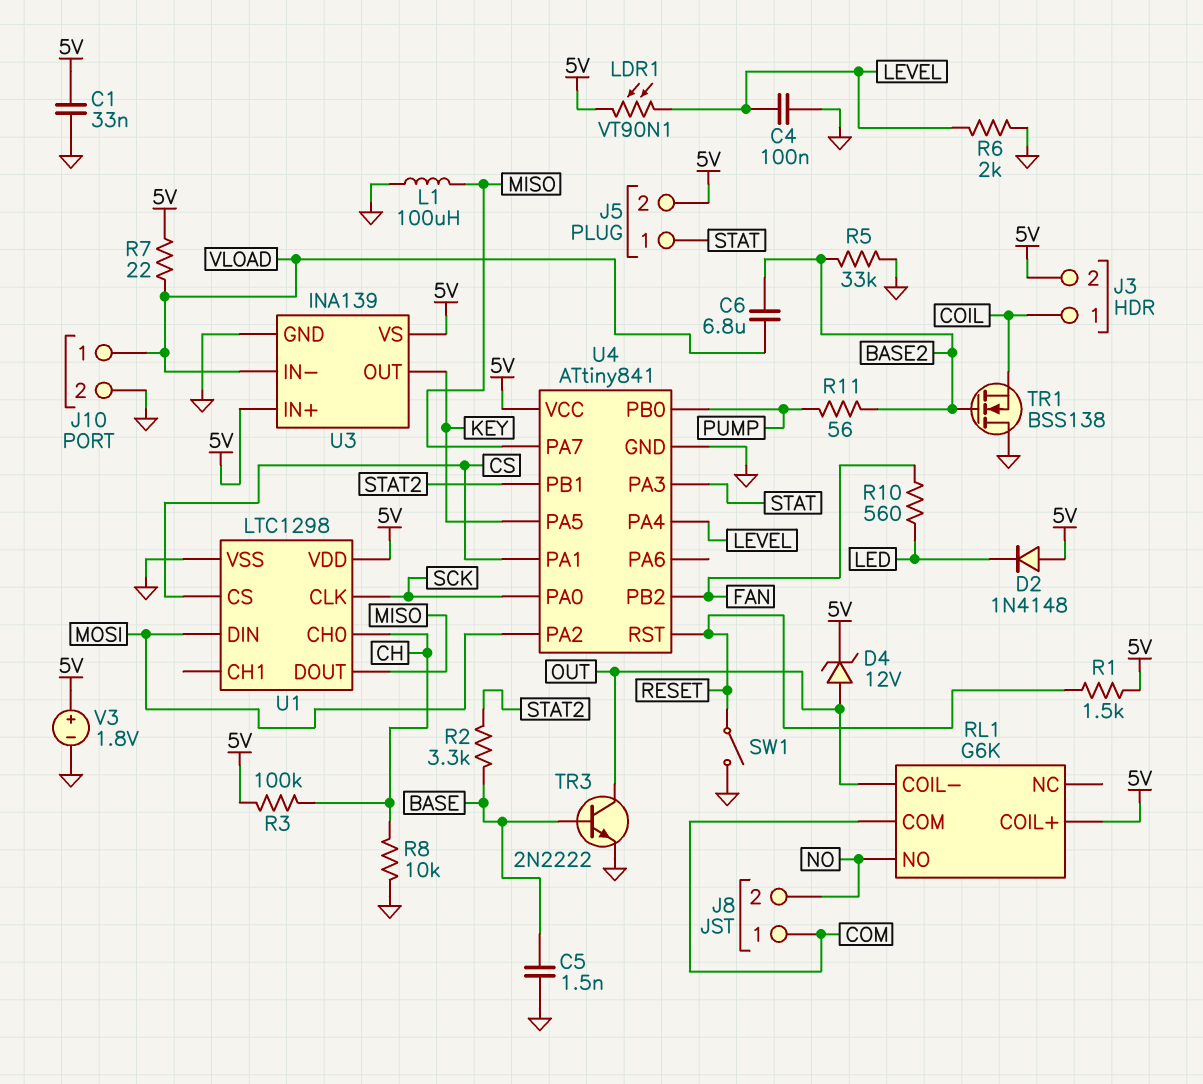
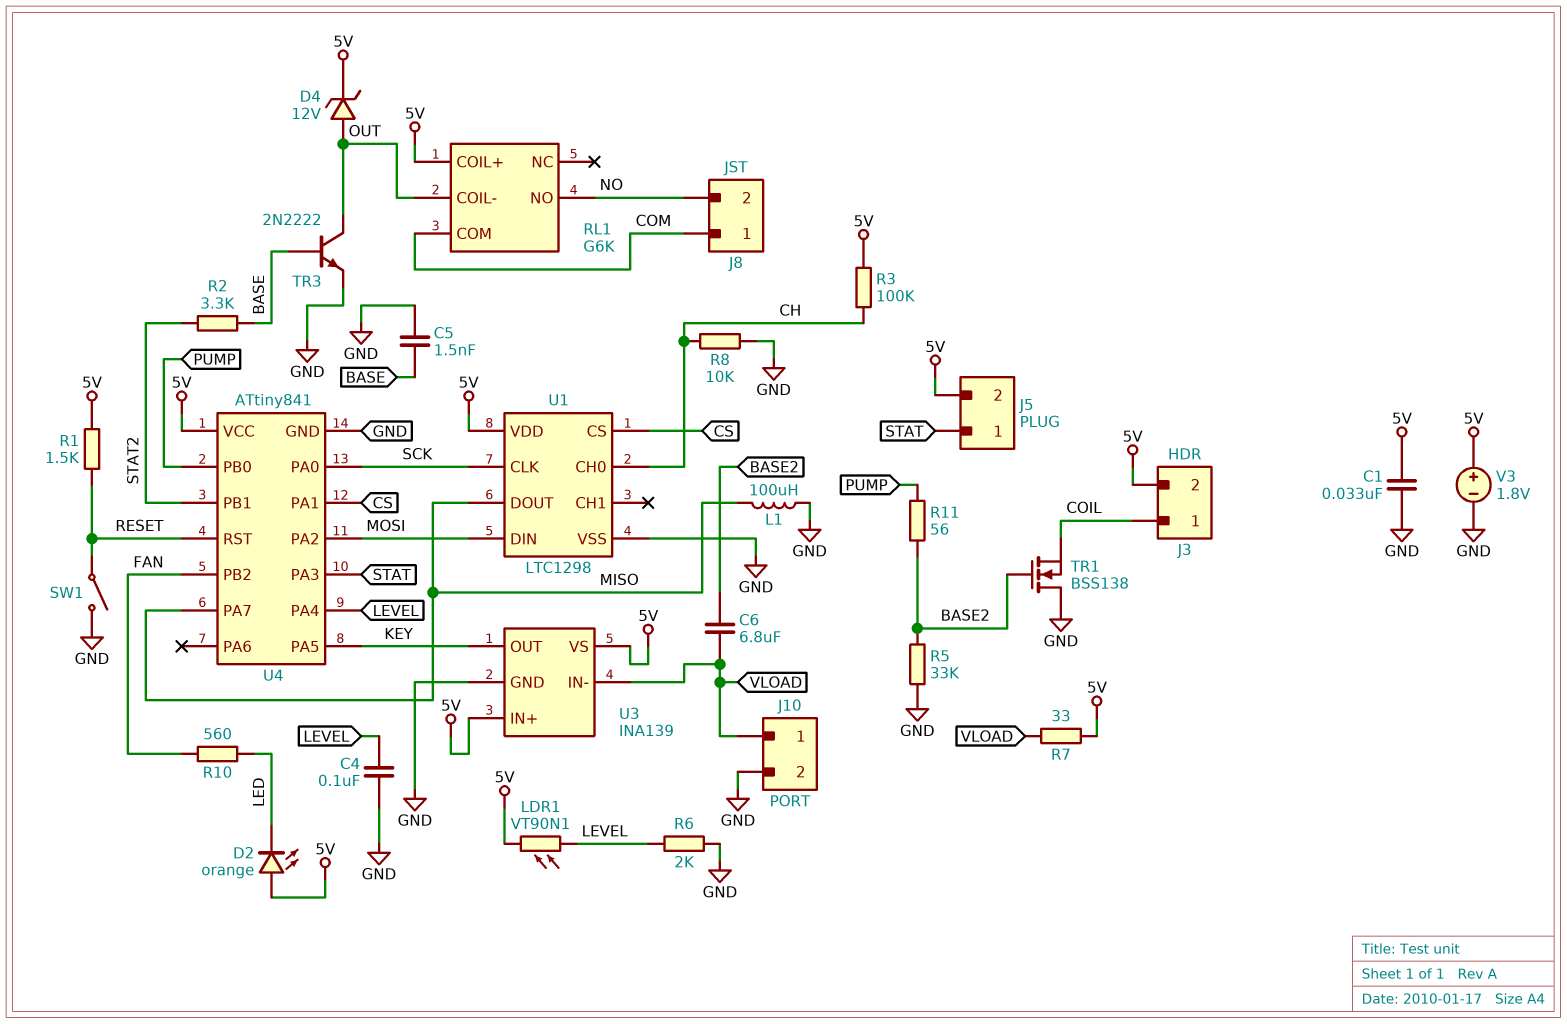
D2: diode 1N4148 (A 5V, K LED) -> LED orange (A 5V, K LED)
R7: 22 (5V, VLOAD) -> 33 (5V, VLOAD)

